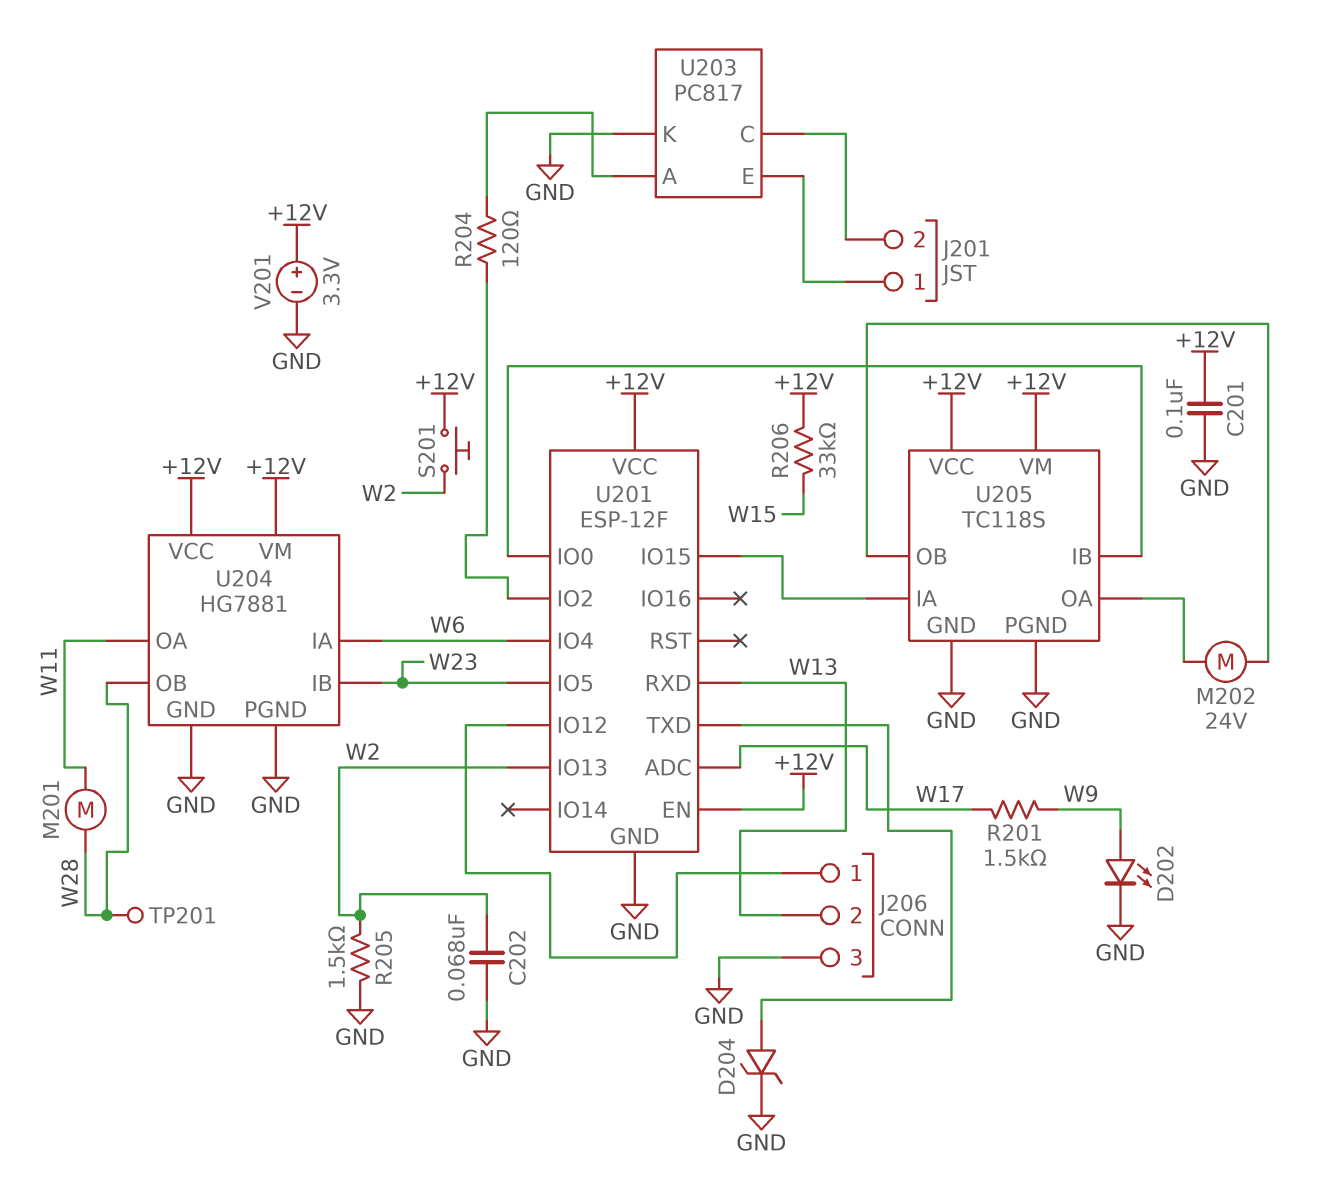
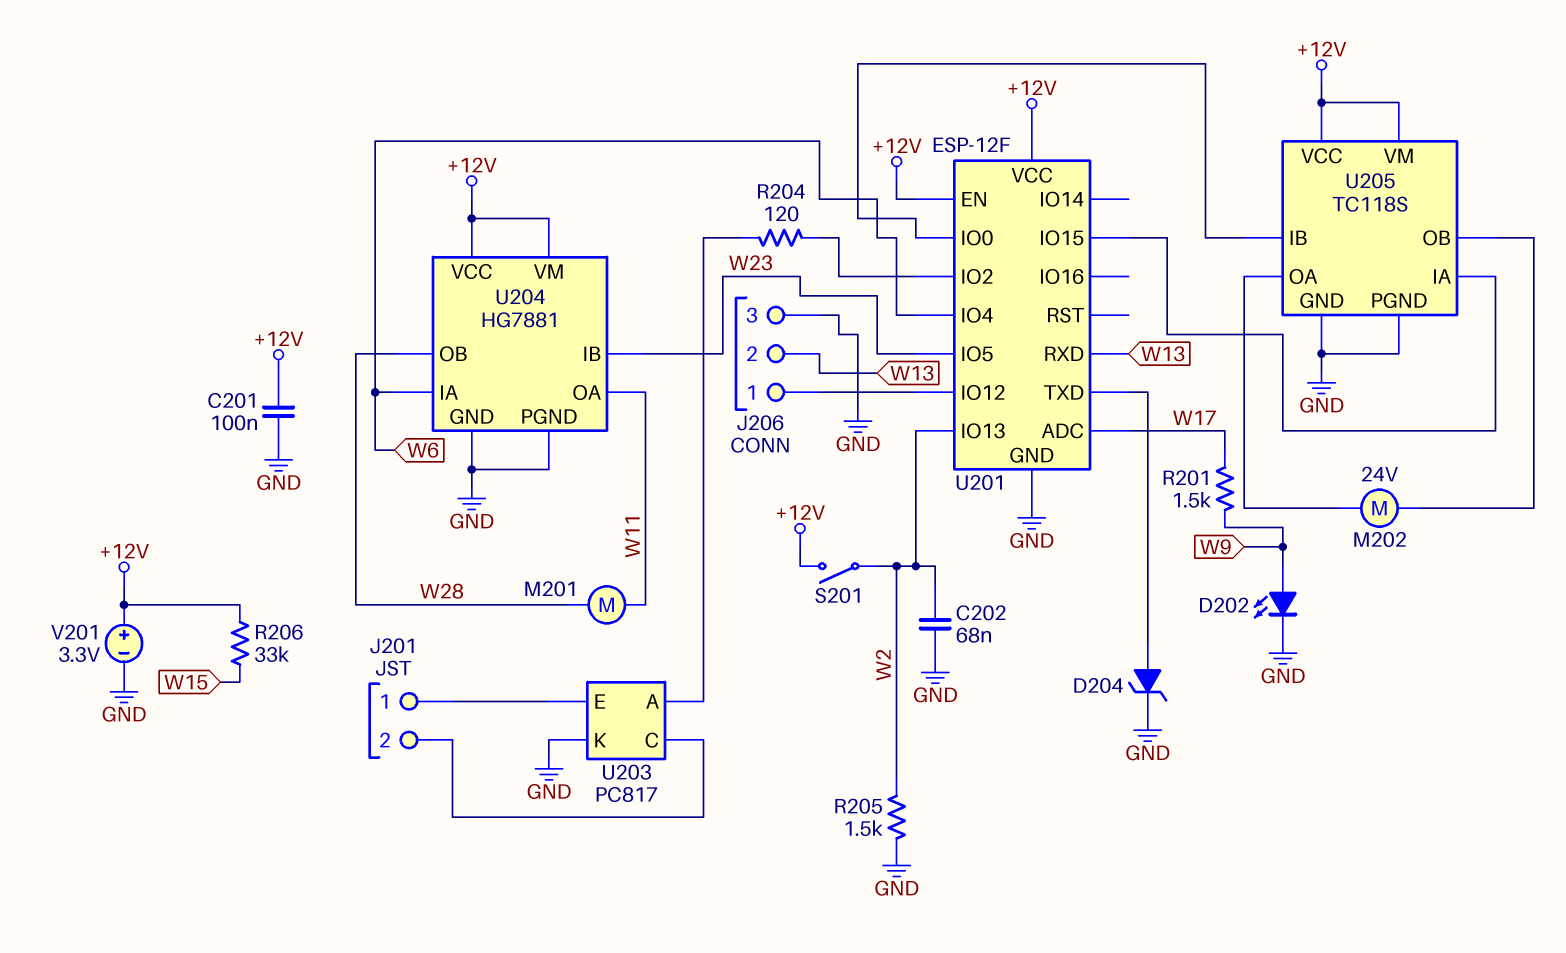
S201: button (+12V, W2) -> switch (+12V, W2)
TP201: test point (W28) -> none

